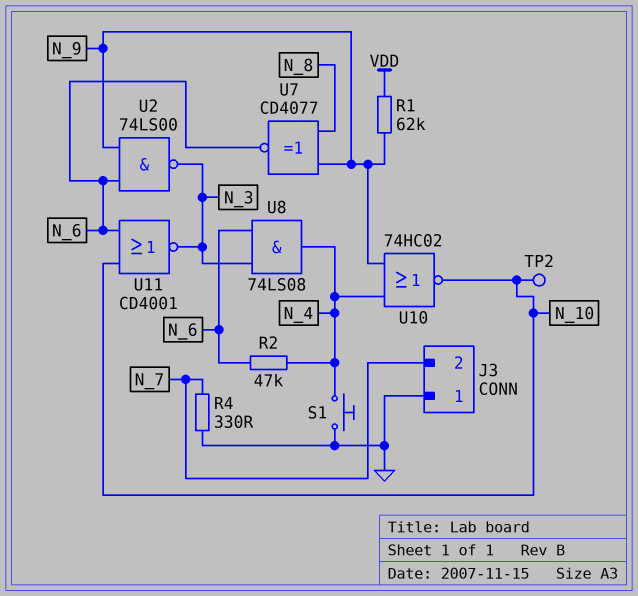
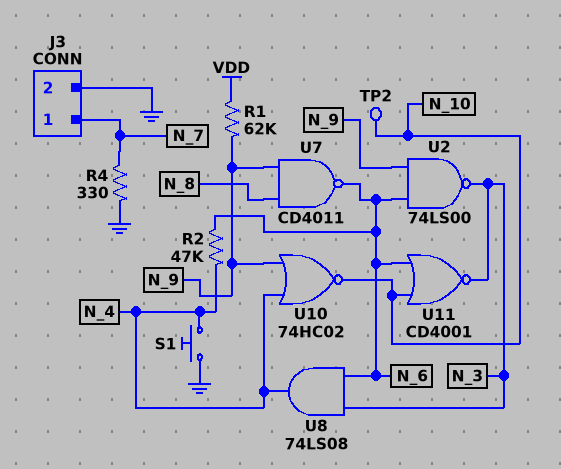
J3 pin 1: GND -> N_7
J3 pin 2: N_7 -> GND
U7: XNOR CD4077 (in N_8, in N_9, out N_6) -> NAND CD4011 (in N_8, in N_9, out N_6)

